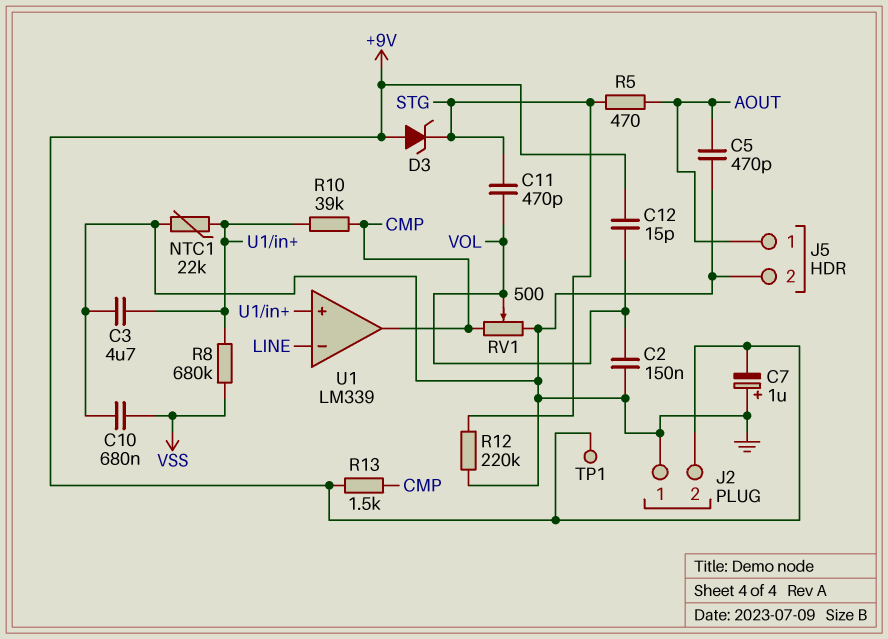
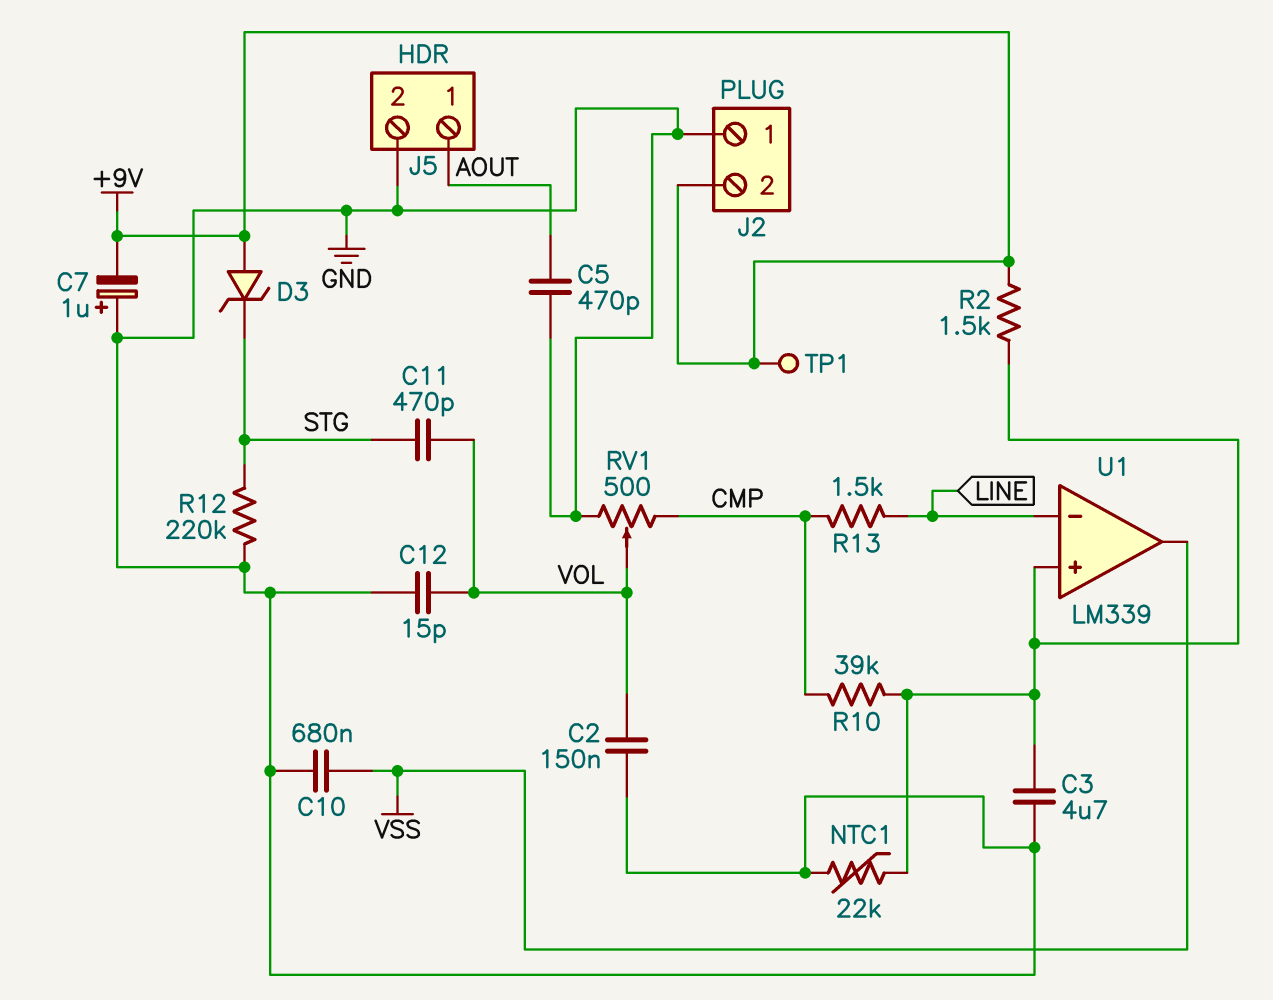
C12: 15pF (+9V, VOL) -> 15pF (GND, VOL)
R2: none -> 1.5k (+9V, U1/in+)
R5: 470 (AOUT, STG) -> none
R8: 680k (U1/in+, VSS) -> none
R13: 1.5k (+9V, CMP) -> 1.5k (CMP, LINE)
U1 pin out: CMP -> VSS

